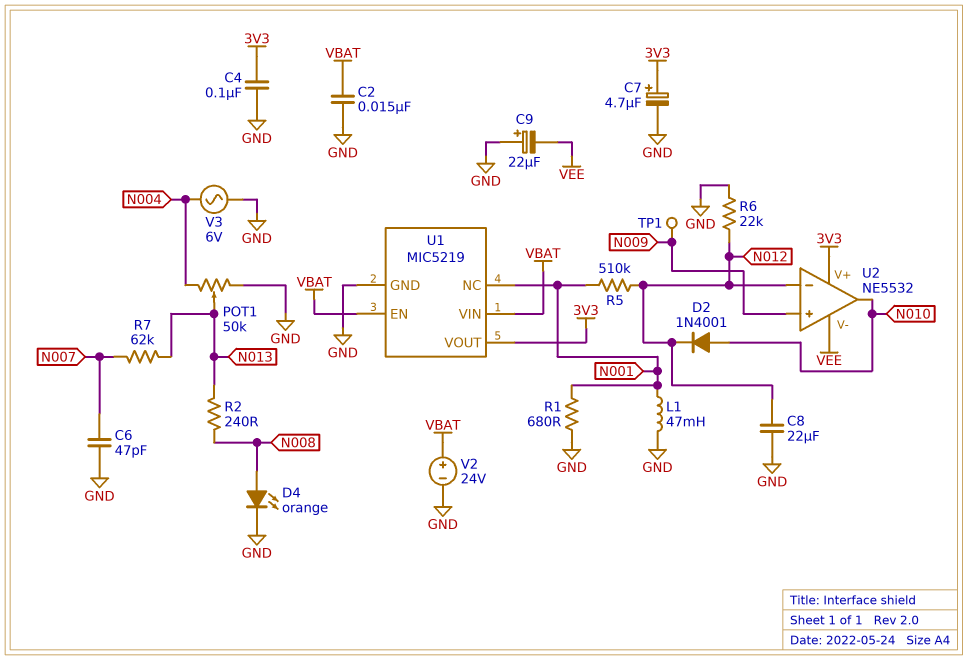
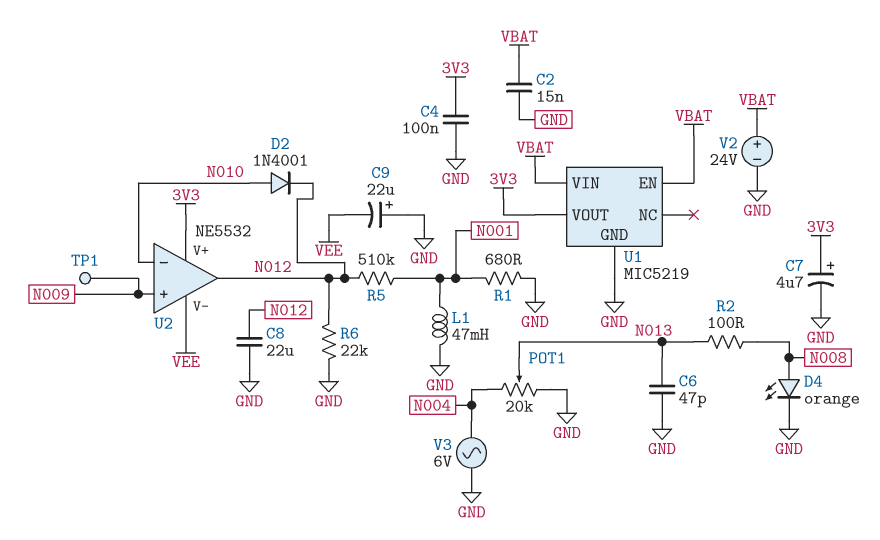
C6: 47pF (GND, N007) -> 47pF (GND, N013)
POT1: 50k (GND, N004, wiper N013) -> 20k (GND, N004, wiper N013)
R2: 240 (N008, N013) -> 100 (N008, N013)
R7: 62k (N007, N013) -> none
U1 pin NC: N001 -> none
U2 pin in-: N012 -> N010
U2 pin out: N010 -> N012

